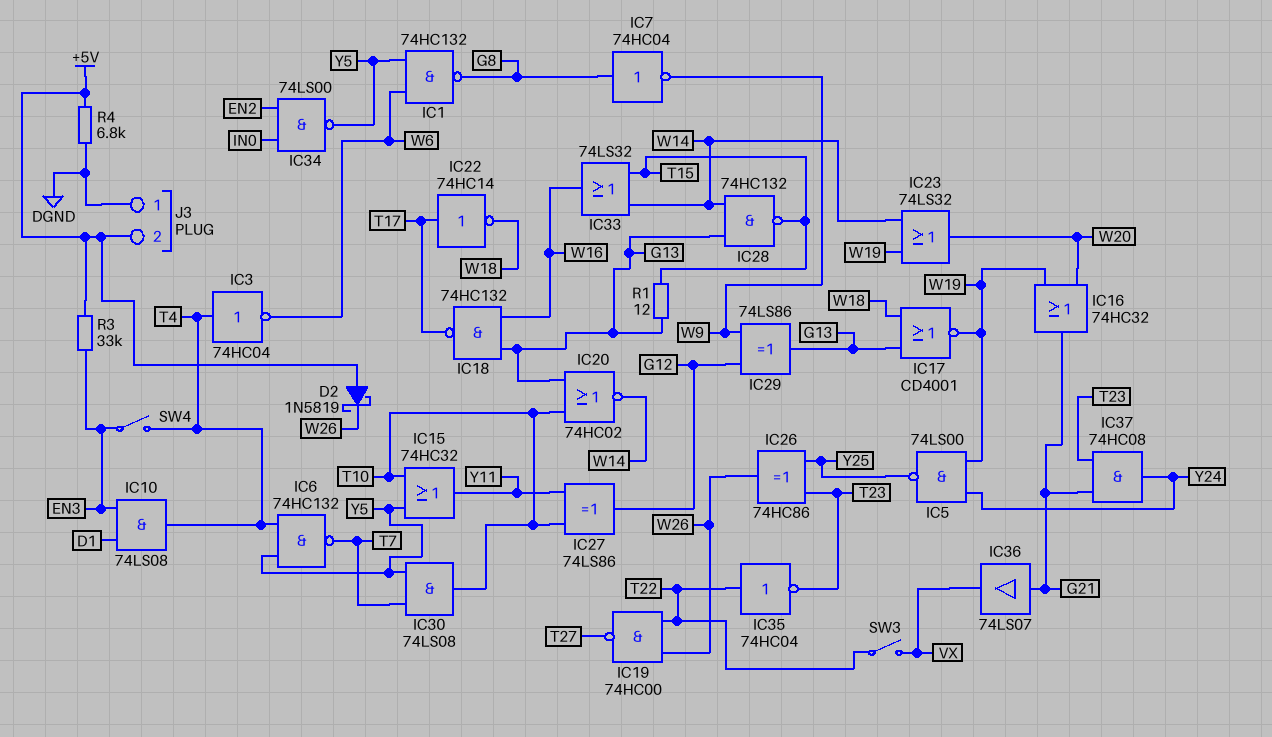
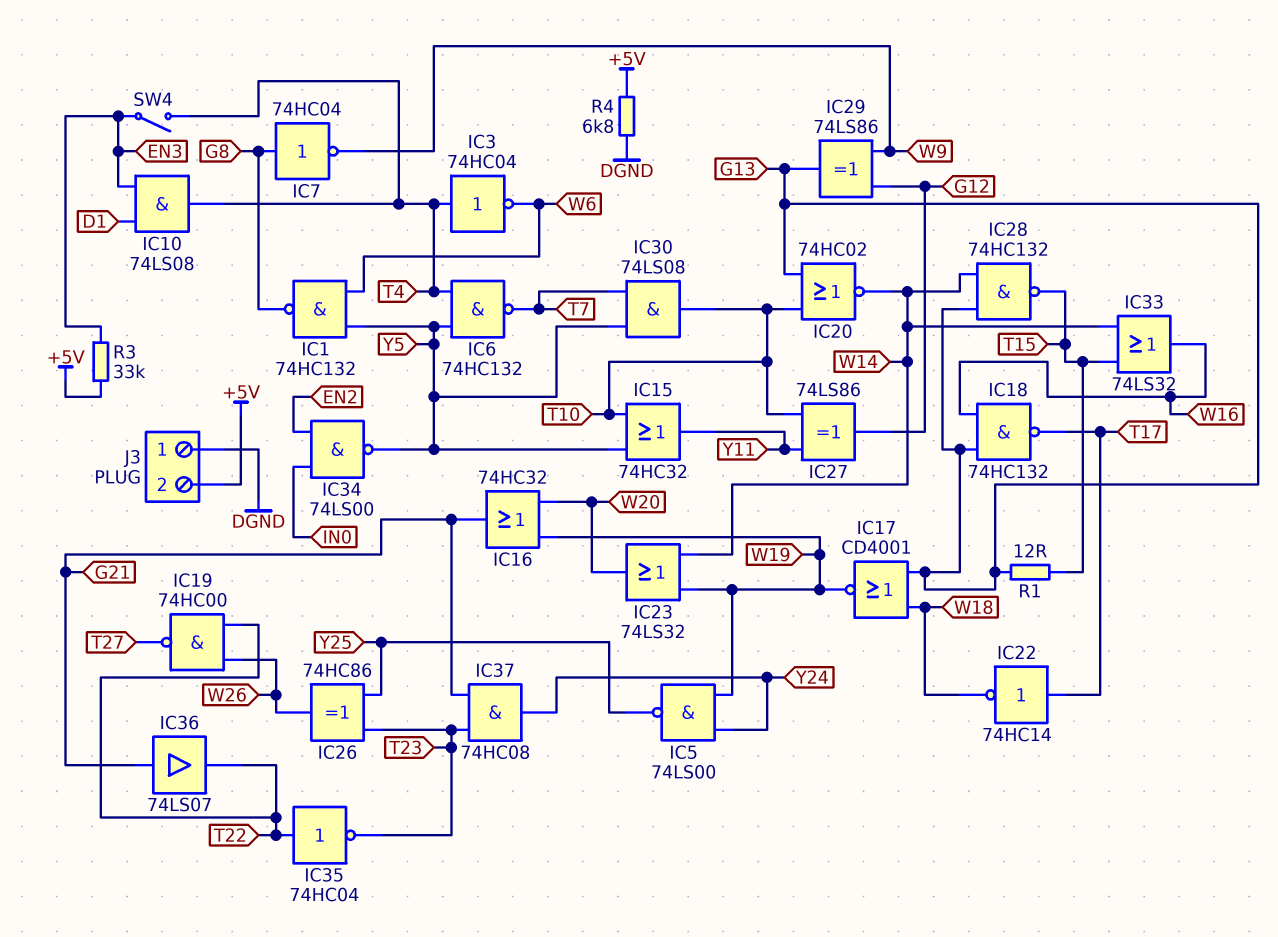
D2: schottky 1N5819 (A +5V, K W26) -> none
IC36: buffer 74LS07 (in G21, out VX) -> buffer 74LS07 (in G21, out T22)
SW3: switch (T22, VX) -> none

